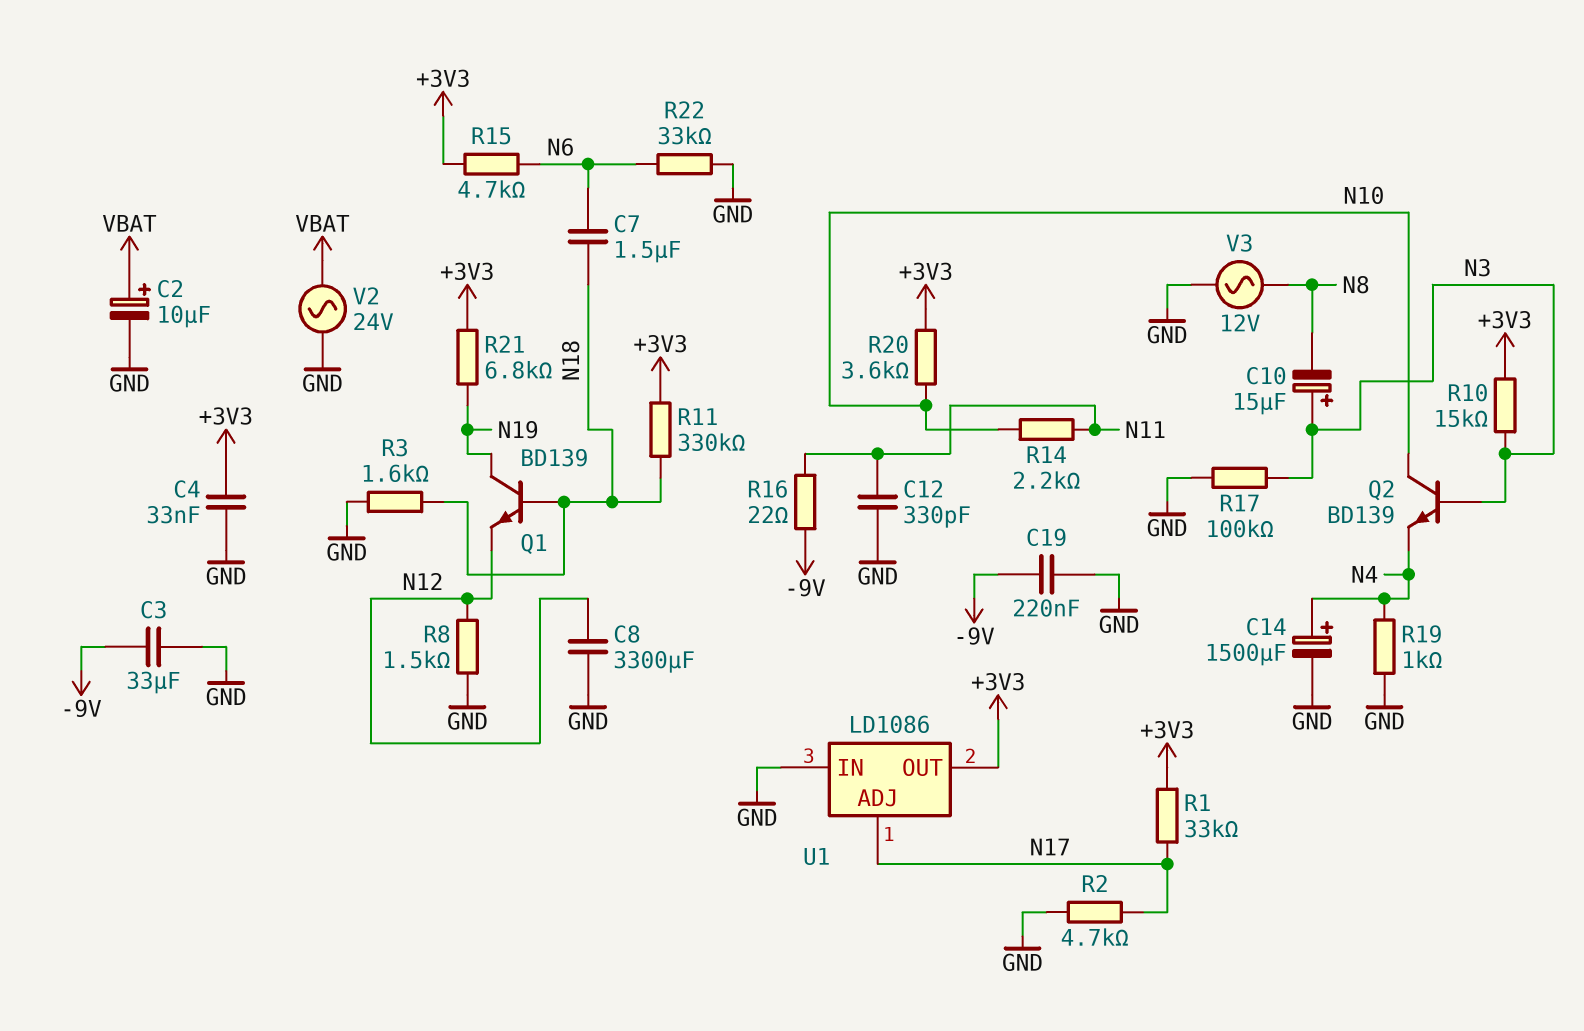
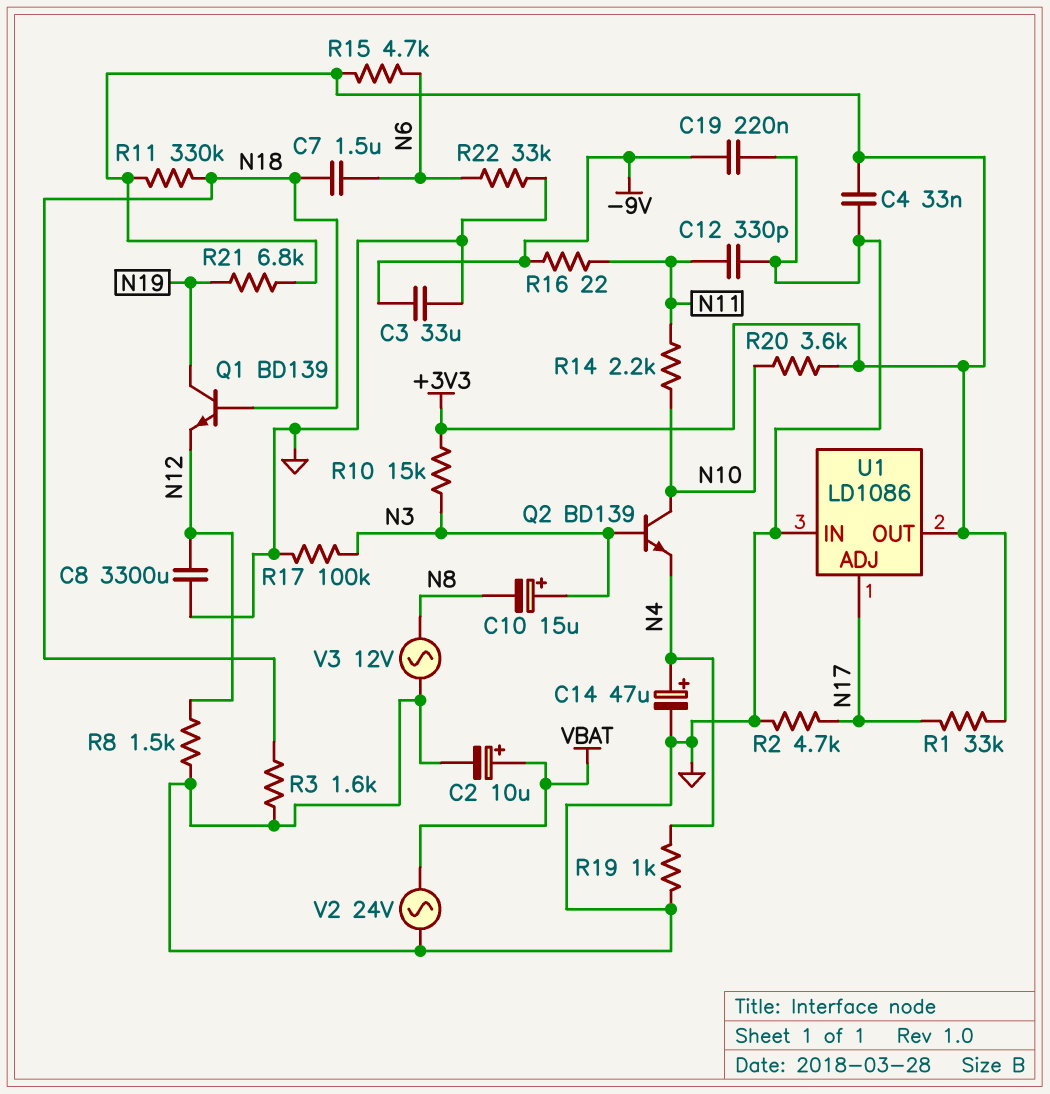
C14: 1500uF (plus N4, minus GND) -> 47uF (plus N4, minus GND)

